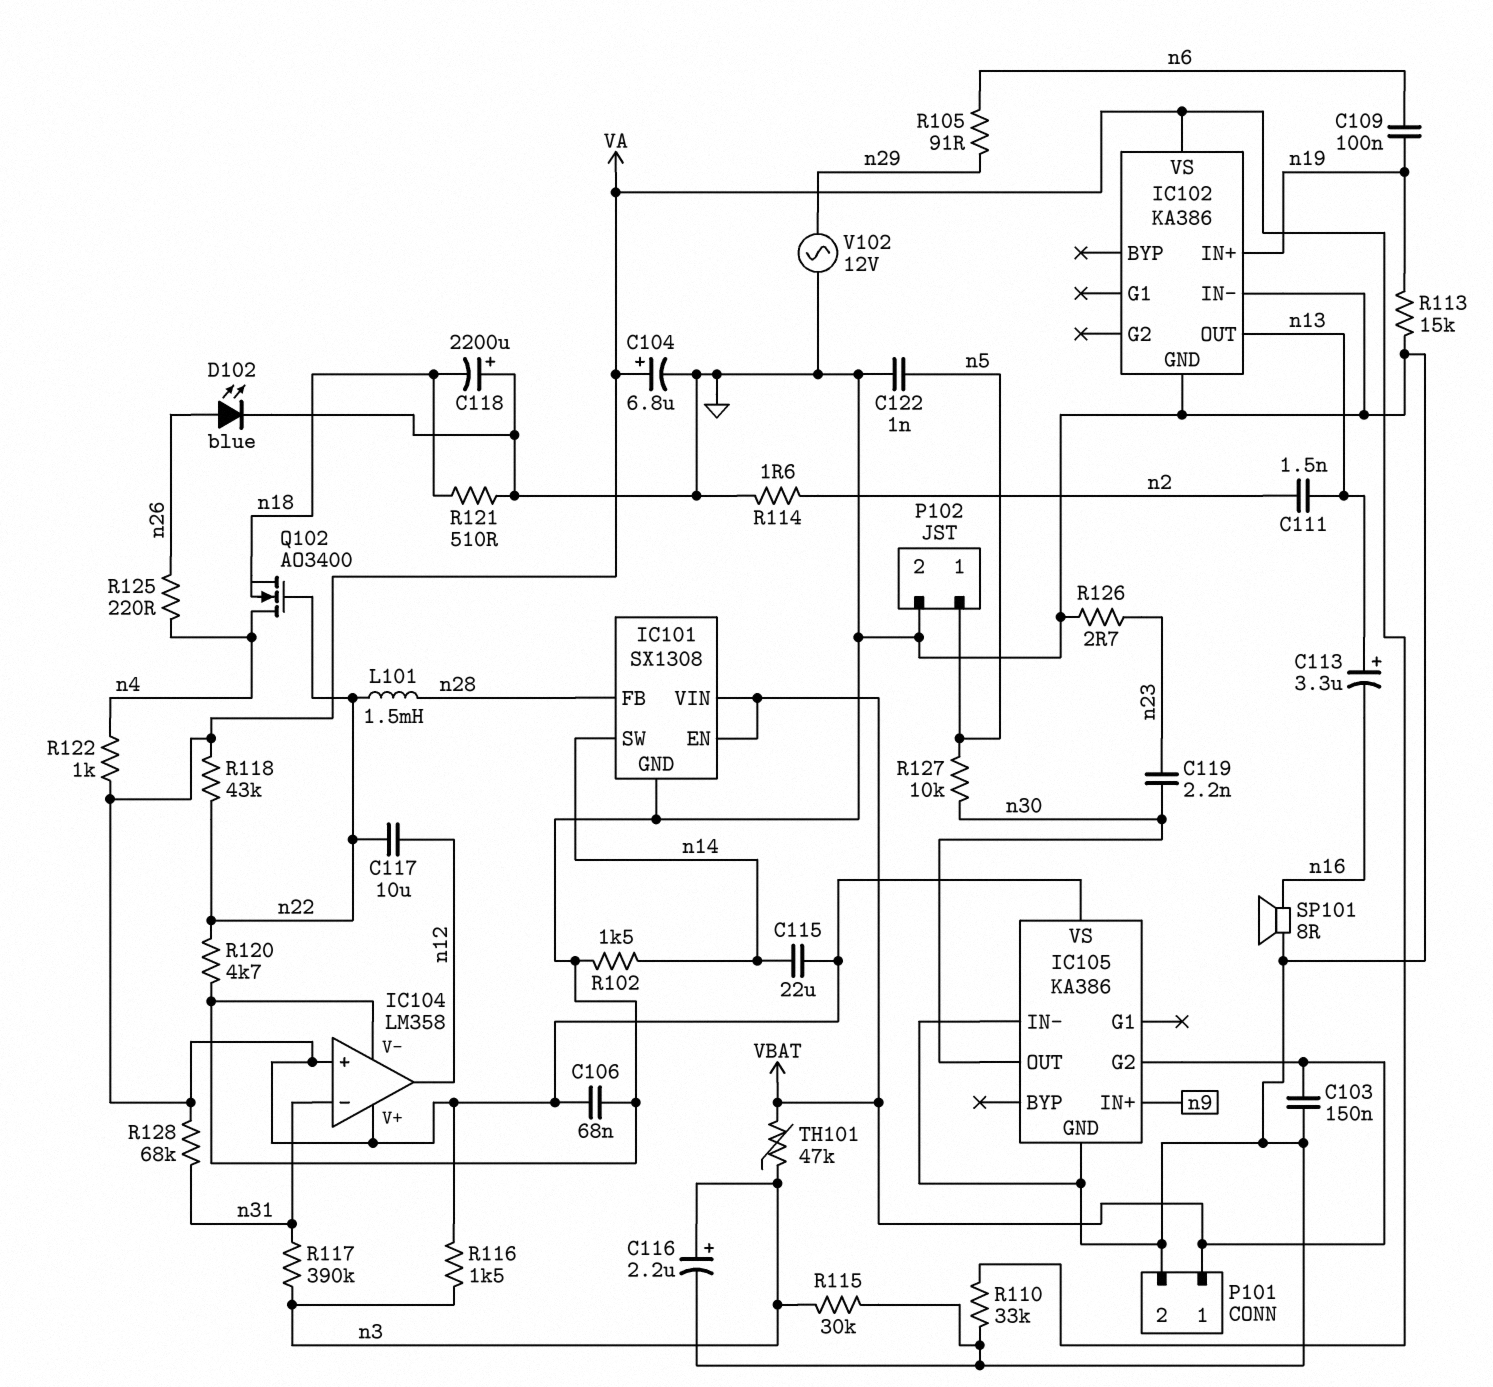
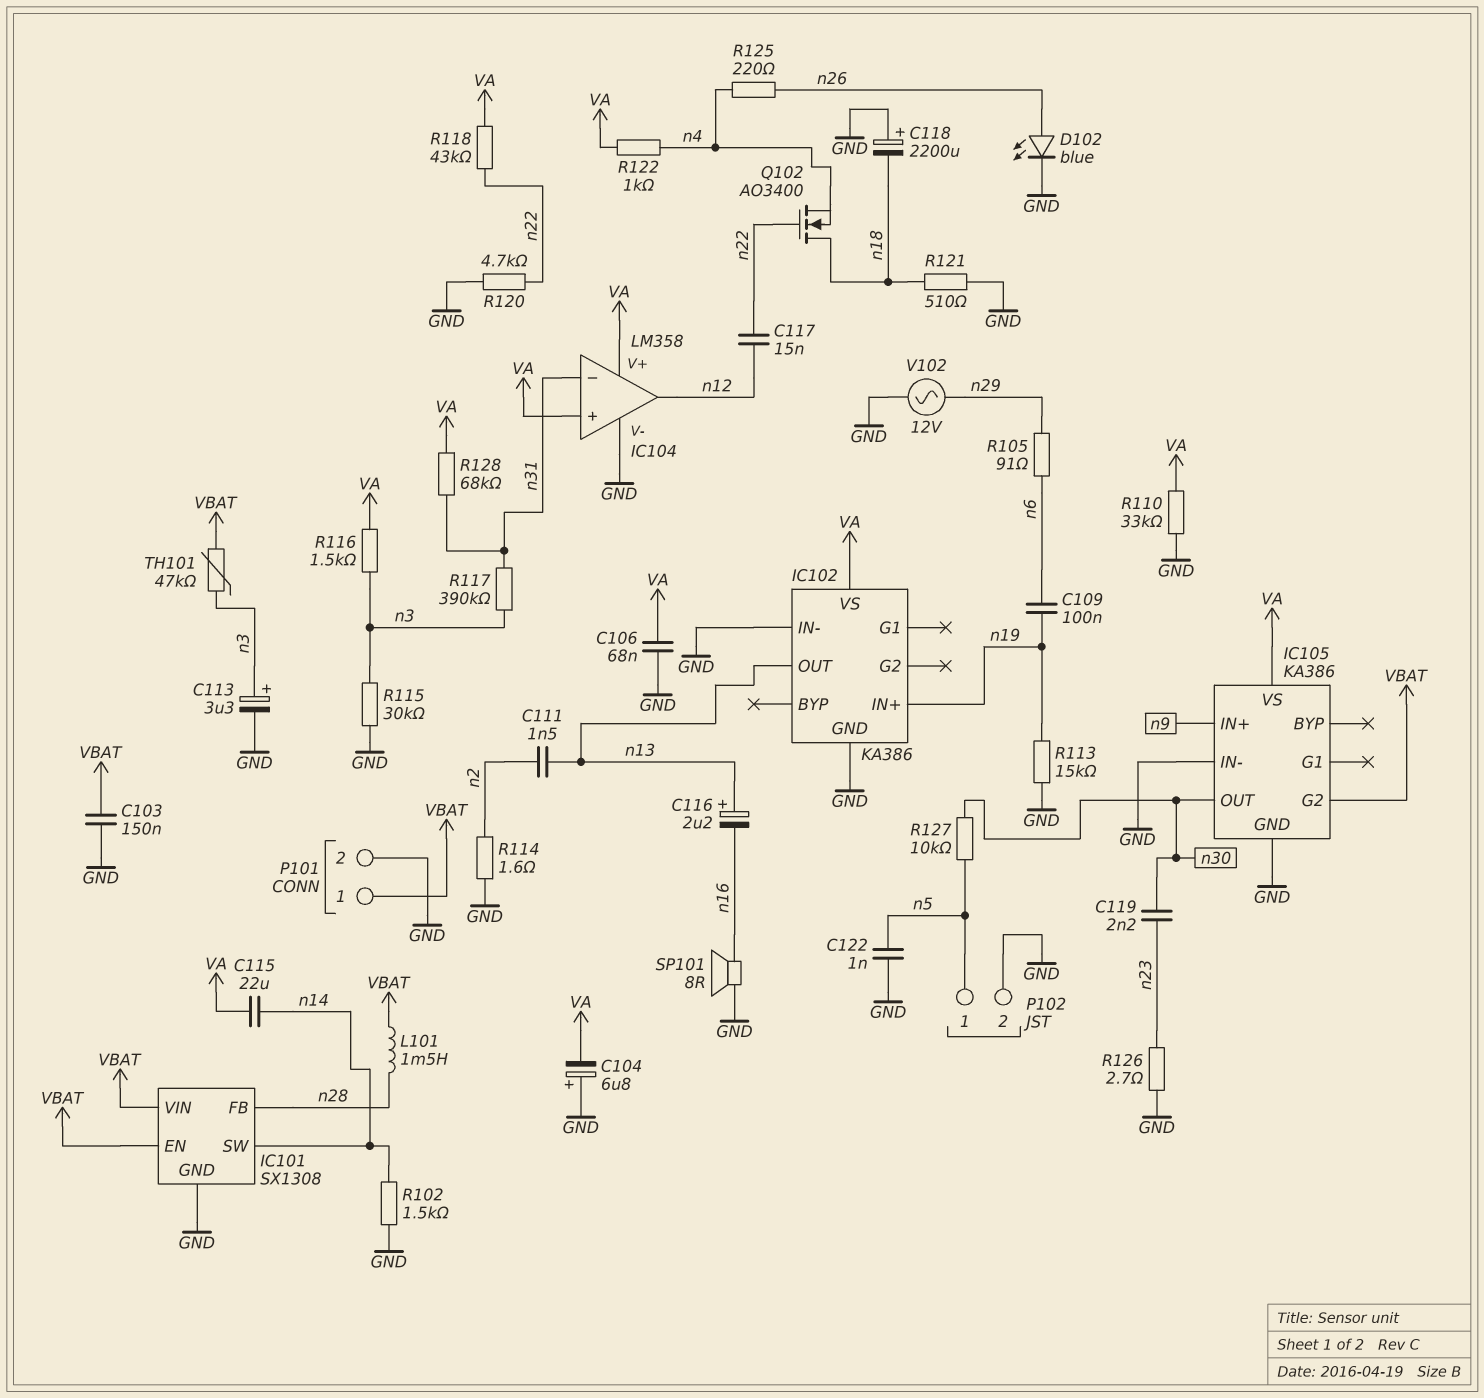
C104: 6.8uF (plus VA, minus GND) -> 6.8uF (plus GND, minus VA)
C113: 3.3uF (plus n13, minus n16) -> 3.3uF (plus n3, minus GND)
C116: 2.2uF (plus n3, minus GND) -> 2.2uF (plus n13, minus n16)
C117: 10uF (n12, n22) -> 15nF (n12, n22)
L101: 1.5mH (n22, n28) -> 1.5mH (VBAT, n28)
Q102: NMOS AO3400 (G n22, D n4, S n18) -> NMOS AO3400 (G n22, D n18, S n4)

